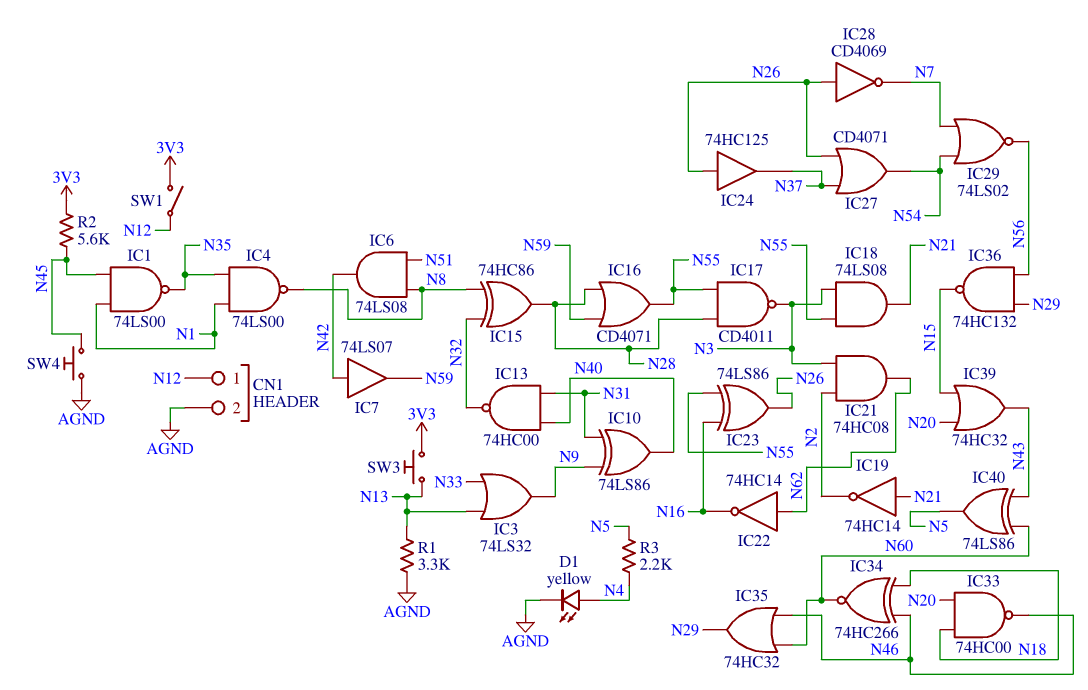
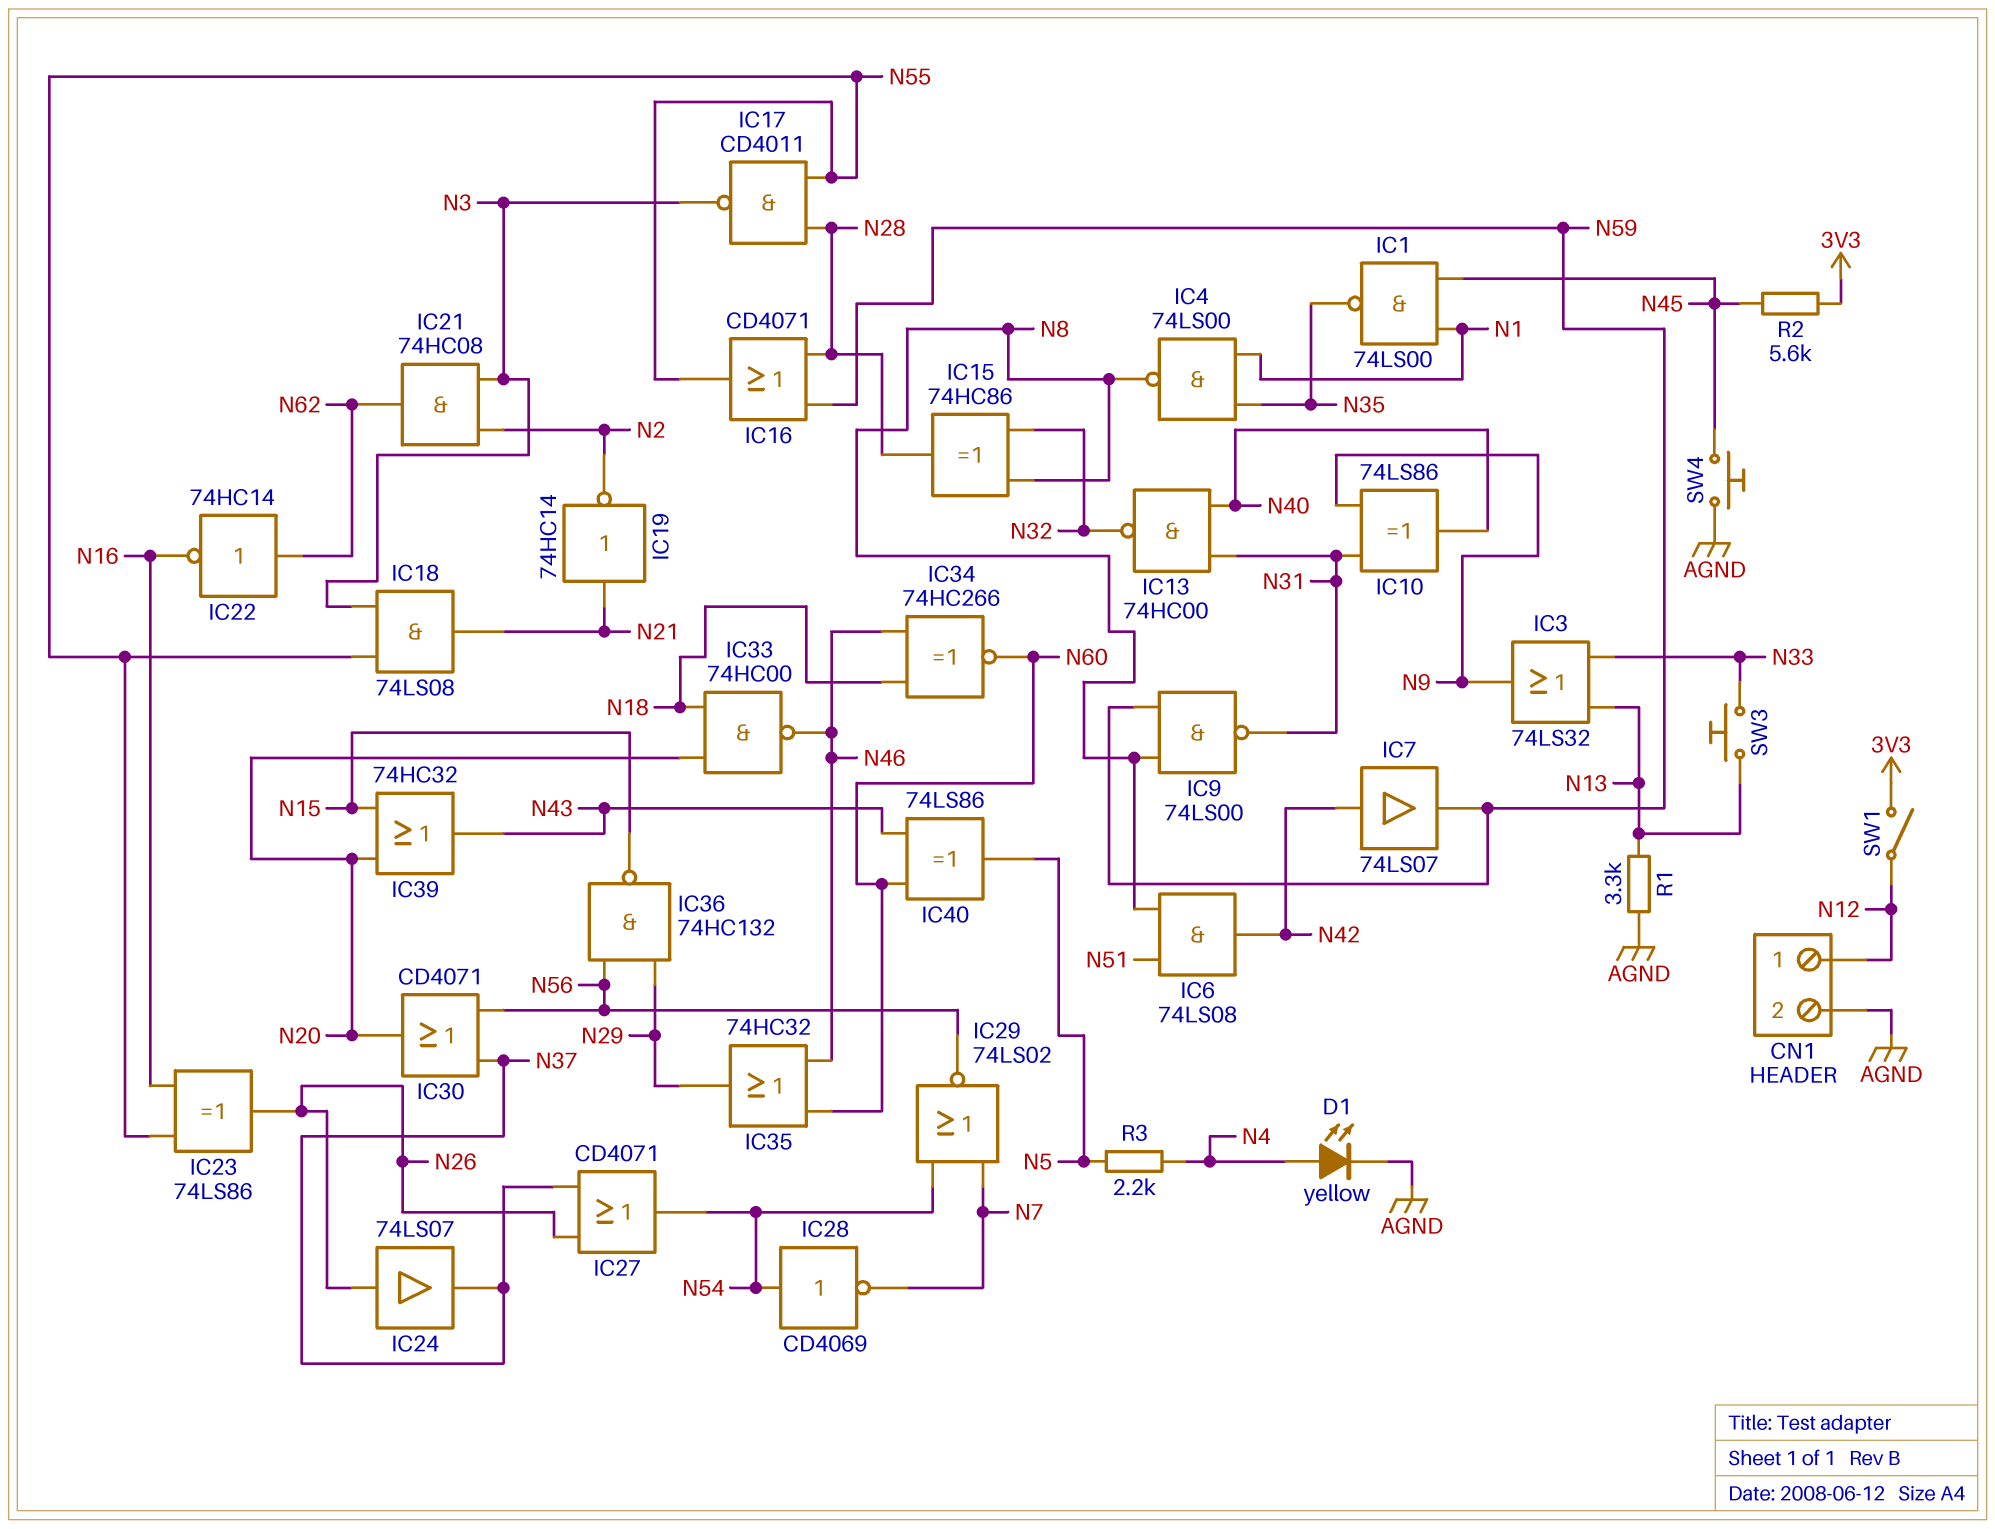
IC9: none -> NAND 74LS00 (in N8, in N59, out N31)
IC24: buffer 74HC125 (in N26, out N37) -> buffer 74LS07 (in N26, out N37)
IC28: NOT CD4069 (in N26, out N7) -> NOT CD4069 (in N54, out N7)
IC30: none -> OR CD4071 (in N37, in N56, out N20)
SW3: button (3V3, N13) -> button (N13, N33)

